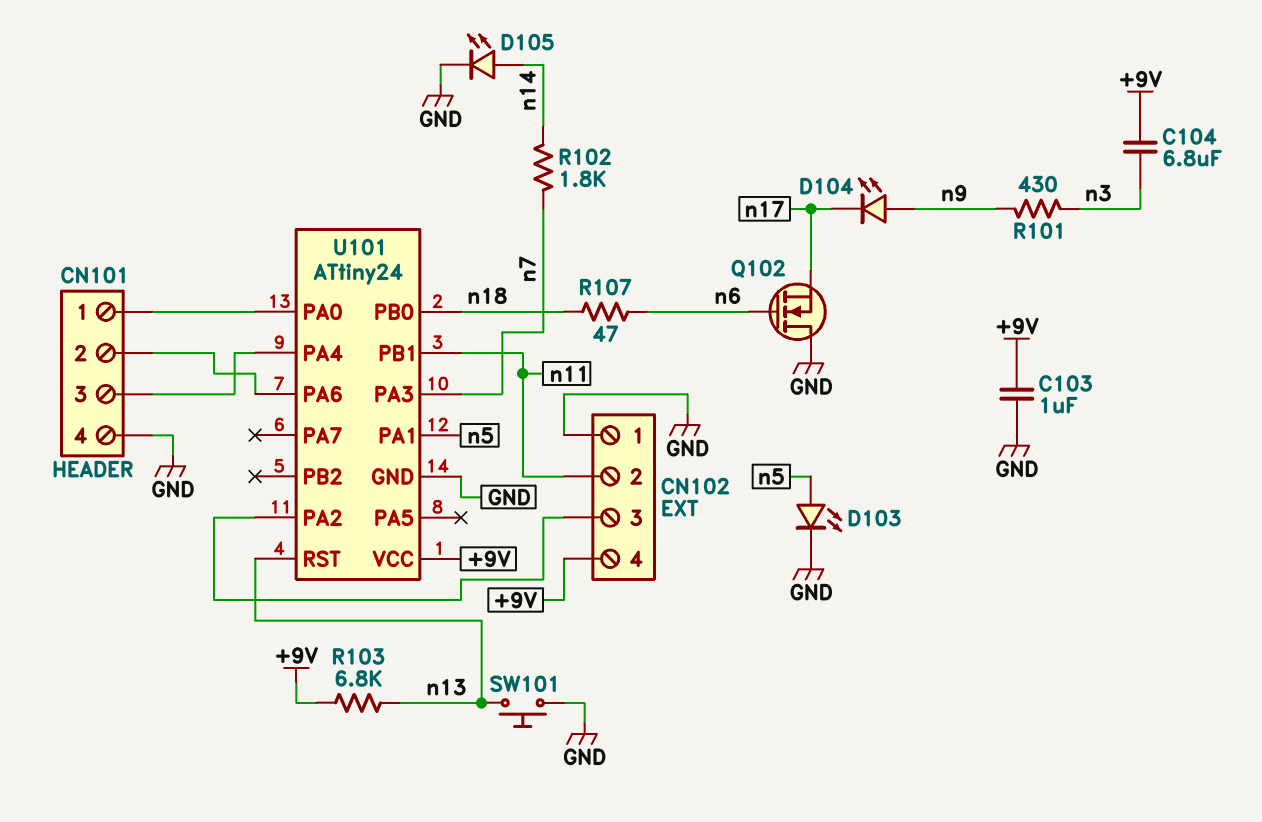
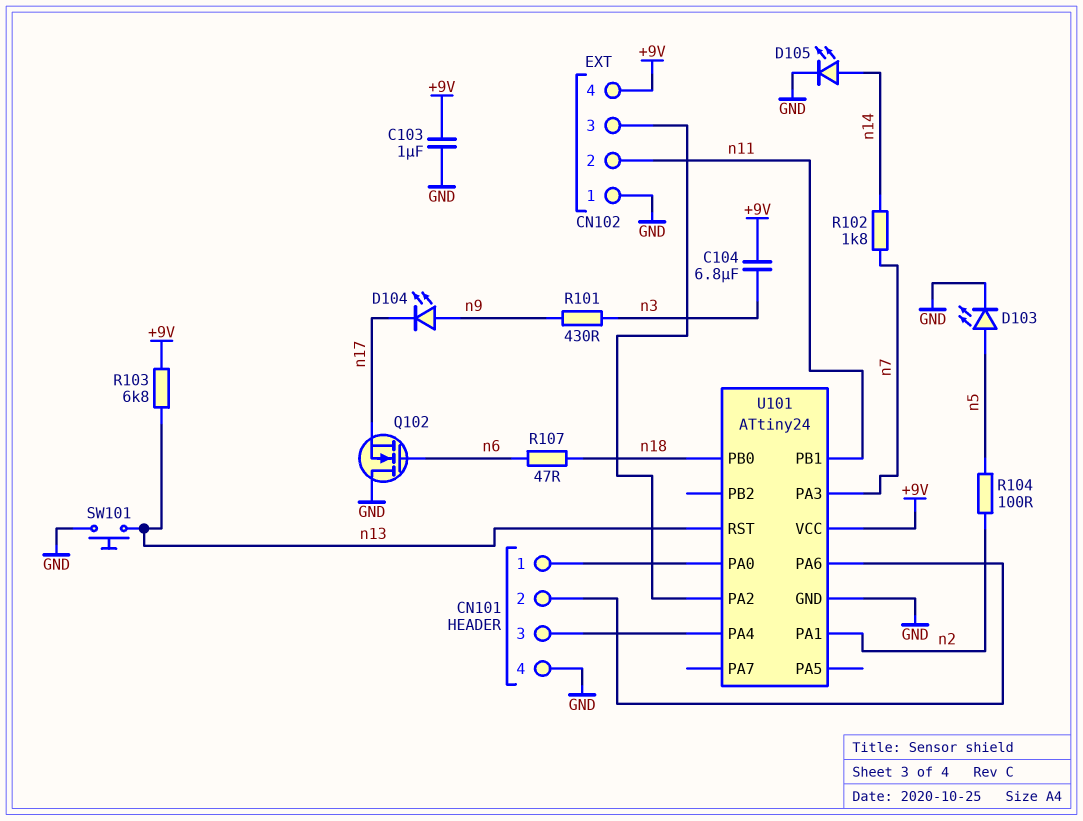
R104: none -> 100 (n2, n5)
U101 pin PA1: n5 -> n2

